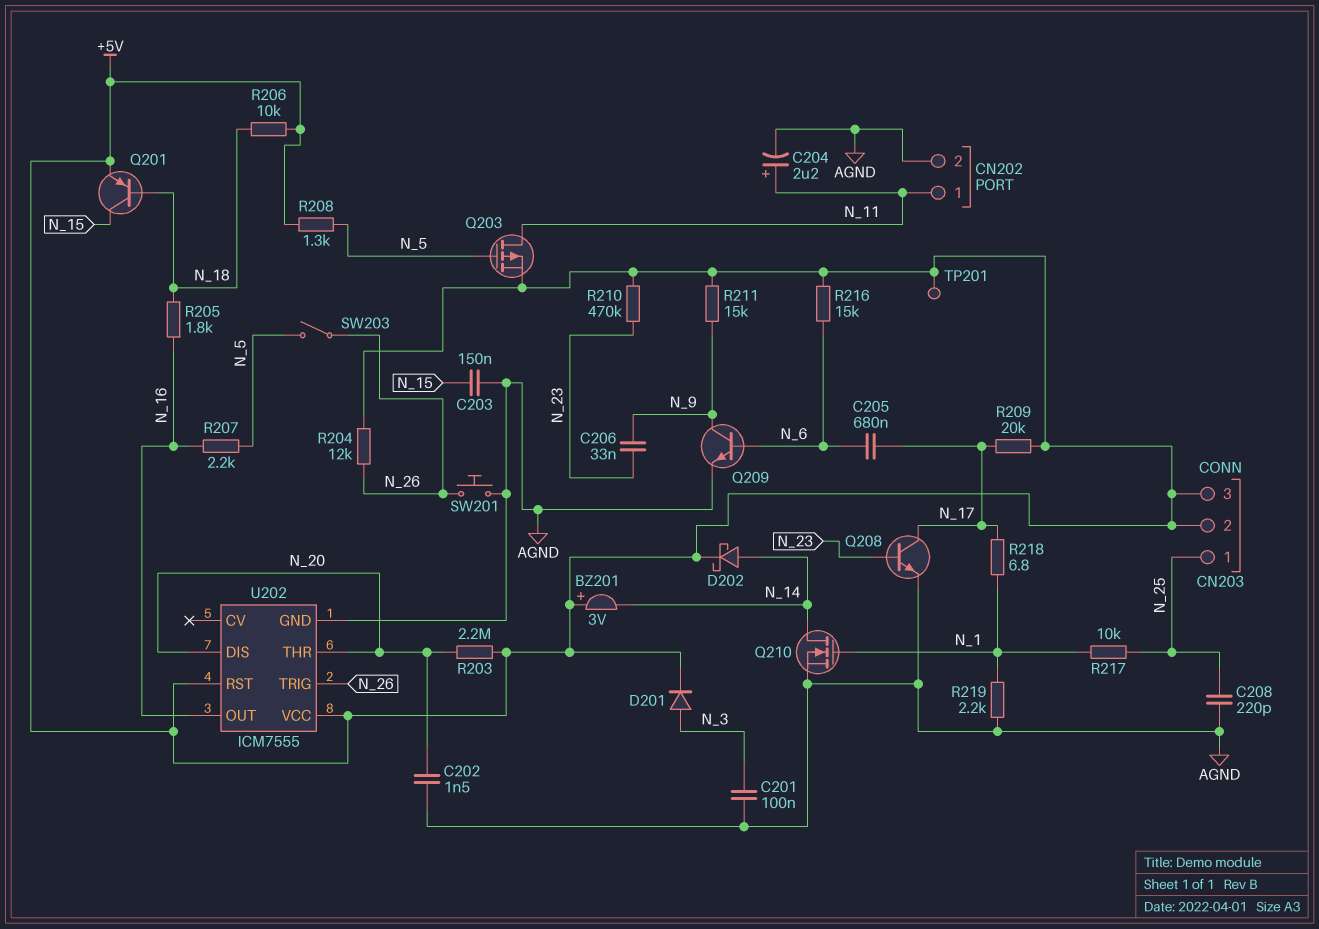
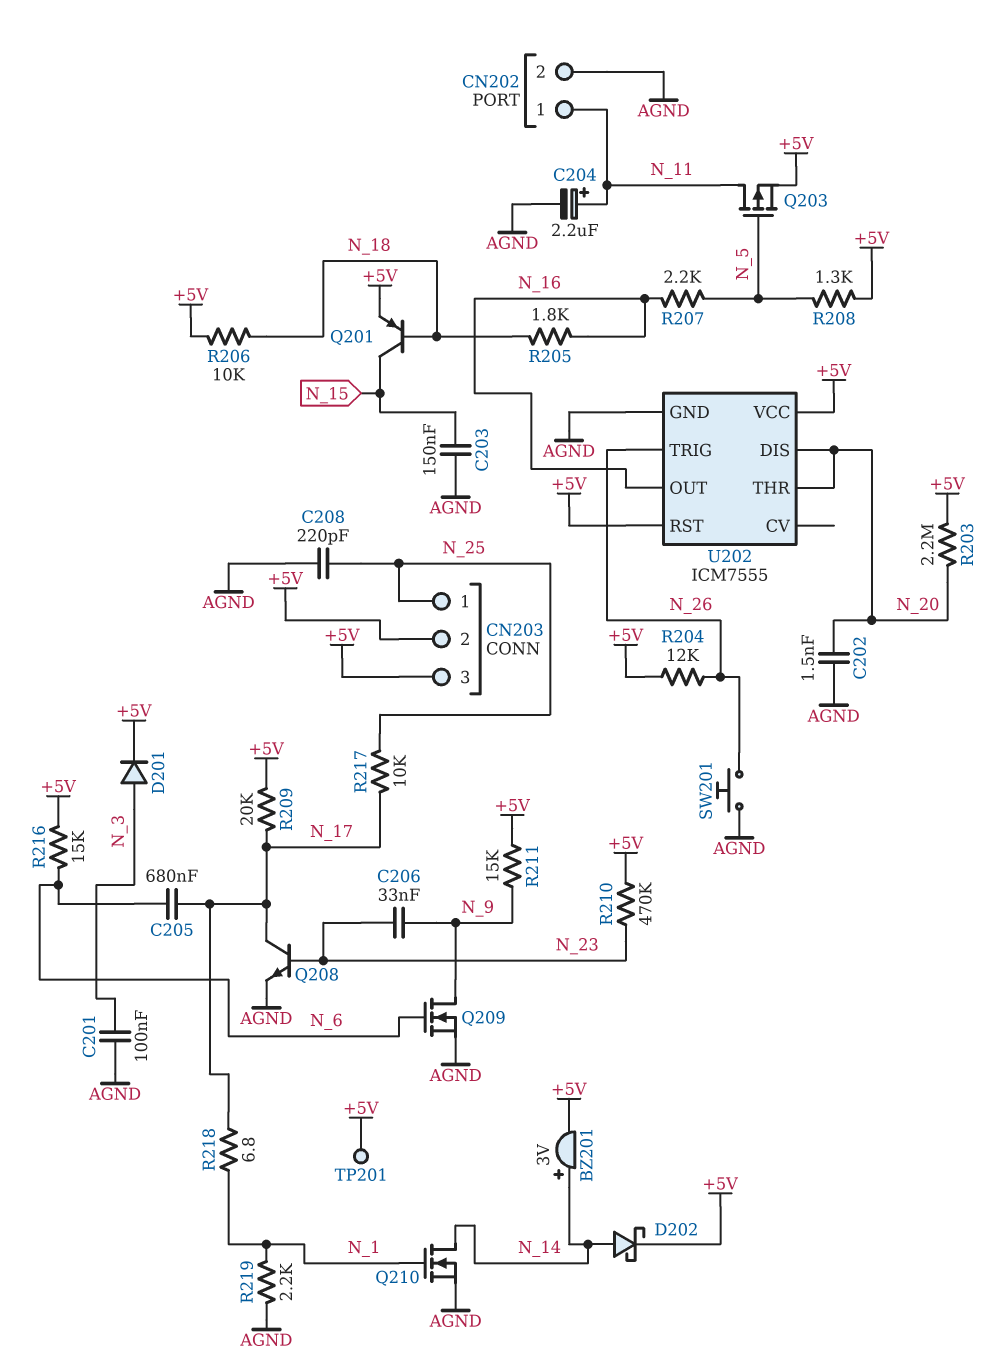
BZ201: buzzer 3V (plus +5V, minus N_14) -> buzzer 3V (plus N_14, minus +5V)
Q209: NPN (B N_6, C N_9, E AGND) -> NMOS (G N_6, D N_9, S AGND)
R217: 10k (N_1, N_25) -> 10k (N_17, N_25)
SW203: switch (N_5, N_26) -> none

